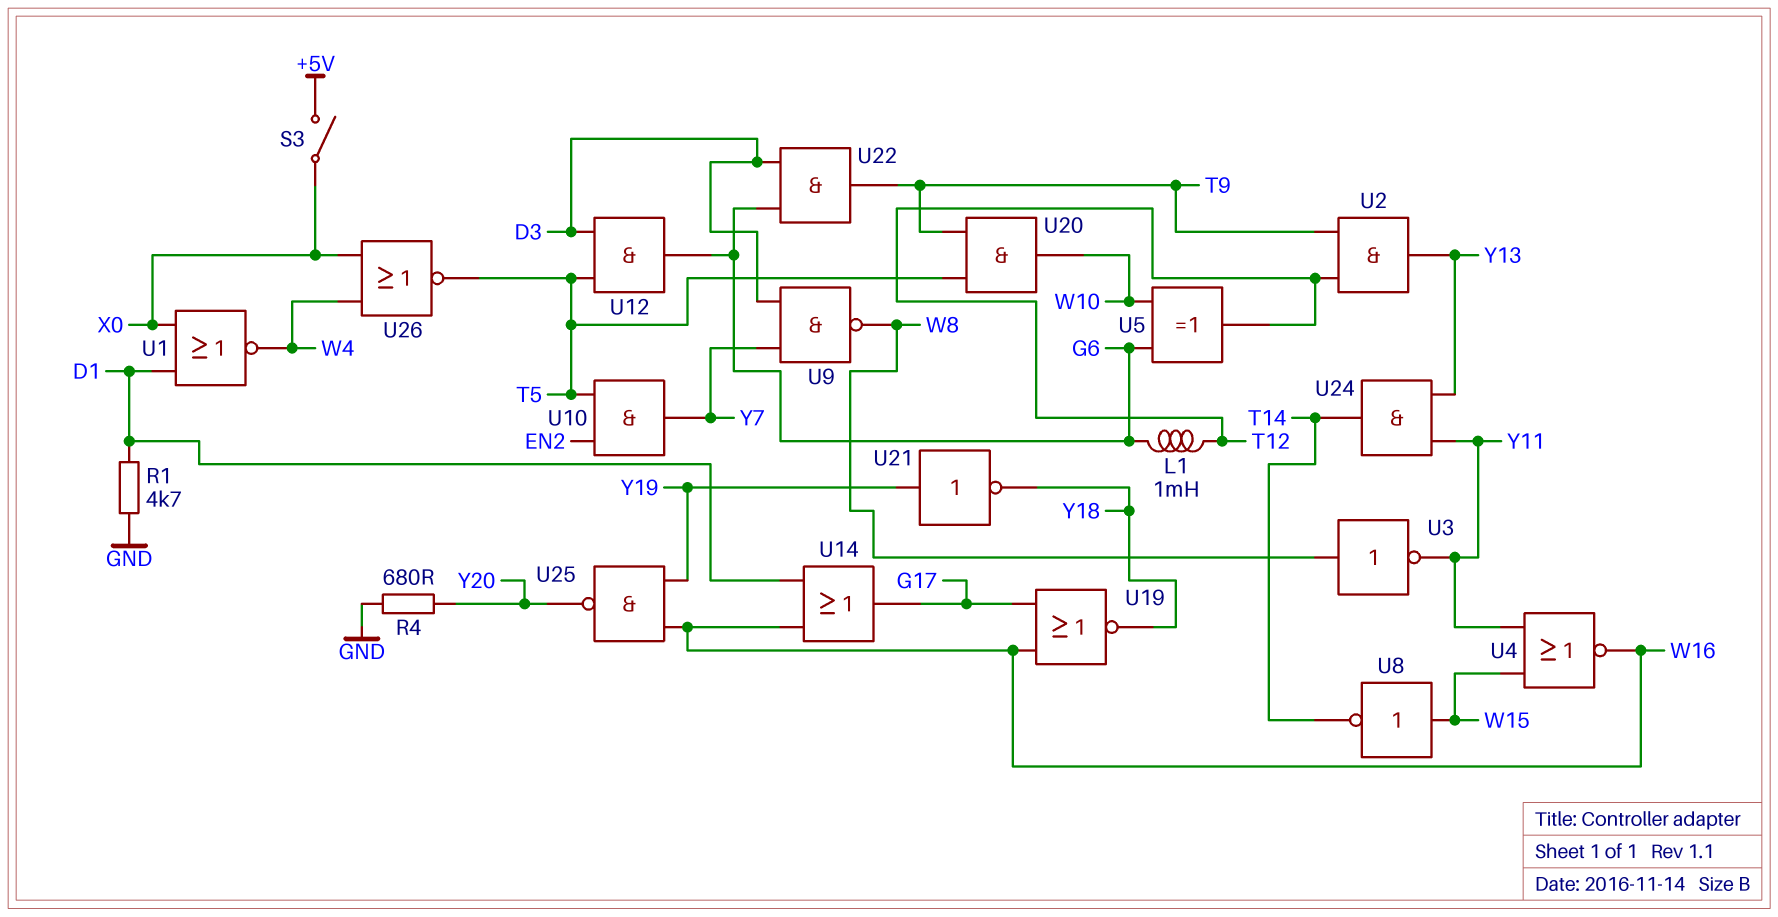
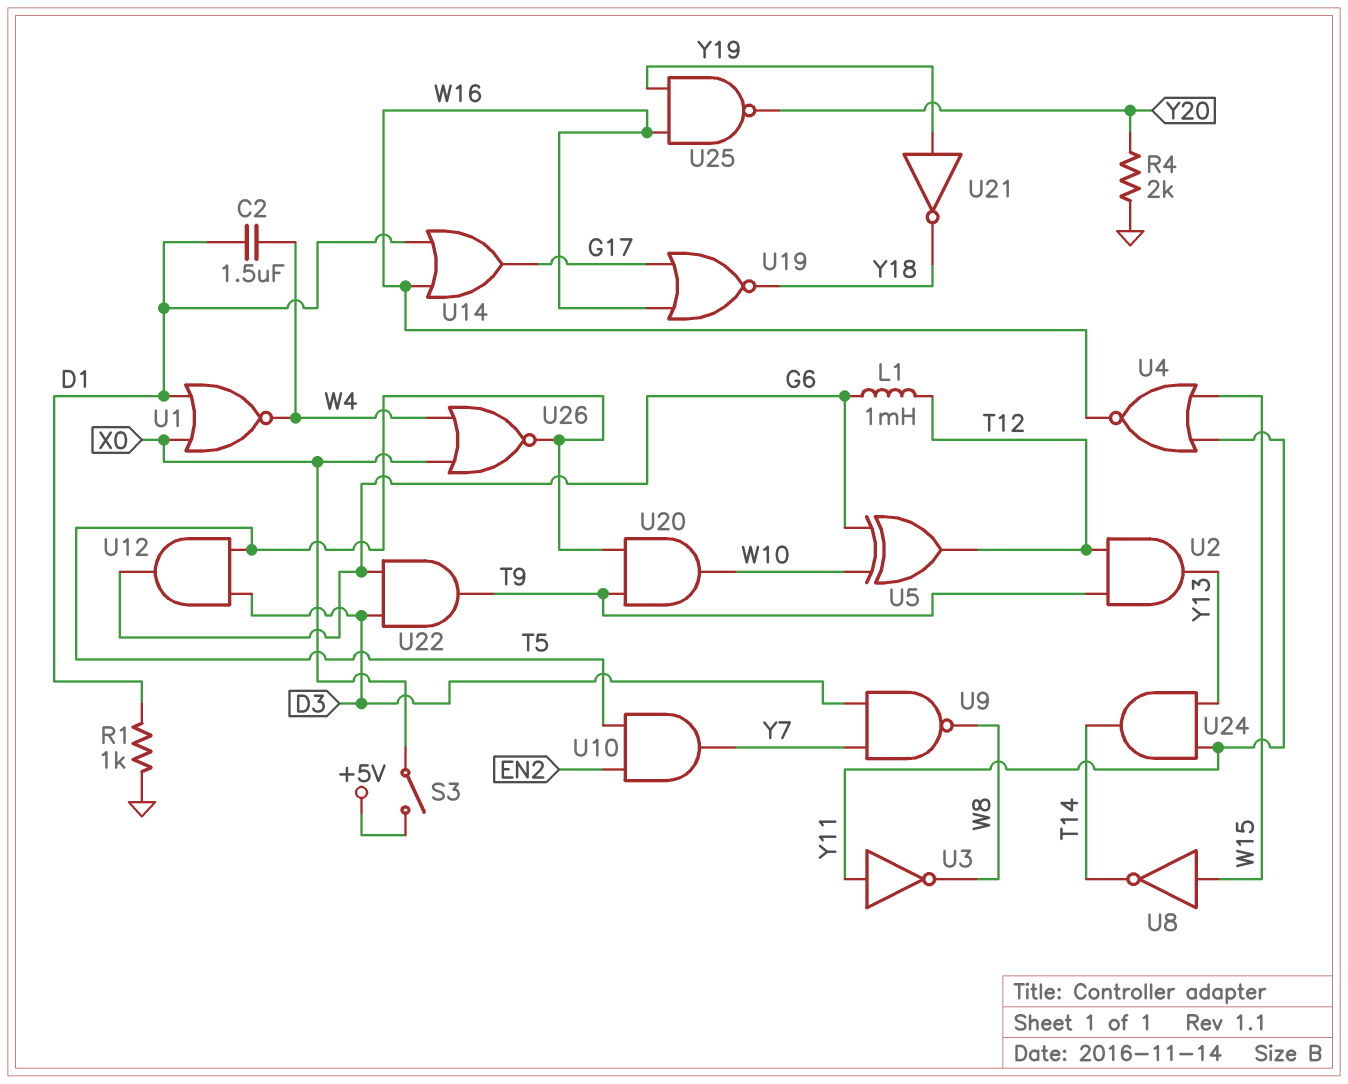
C2: none -> 1.5uF (D1, W4)
R1: 4.7k (D1, GND) -> 1k (D1, GND)
R4: 680 (GND, Y20) -> 2k (GND, Y20)
U3: NOT (in W8, out Y11) -> NOT (in Y11, out W8)

